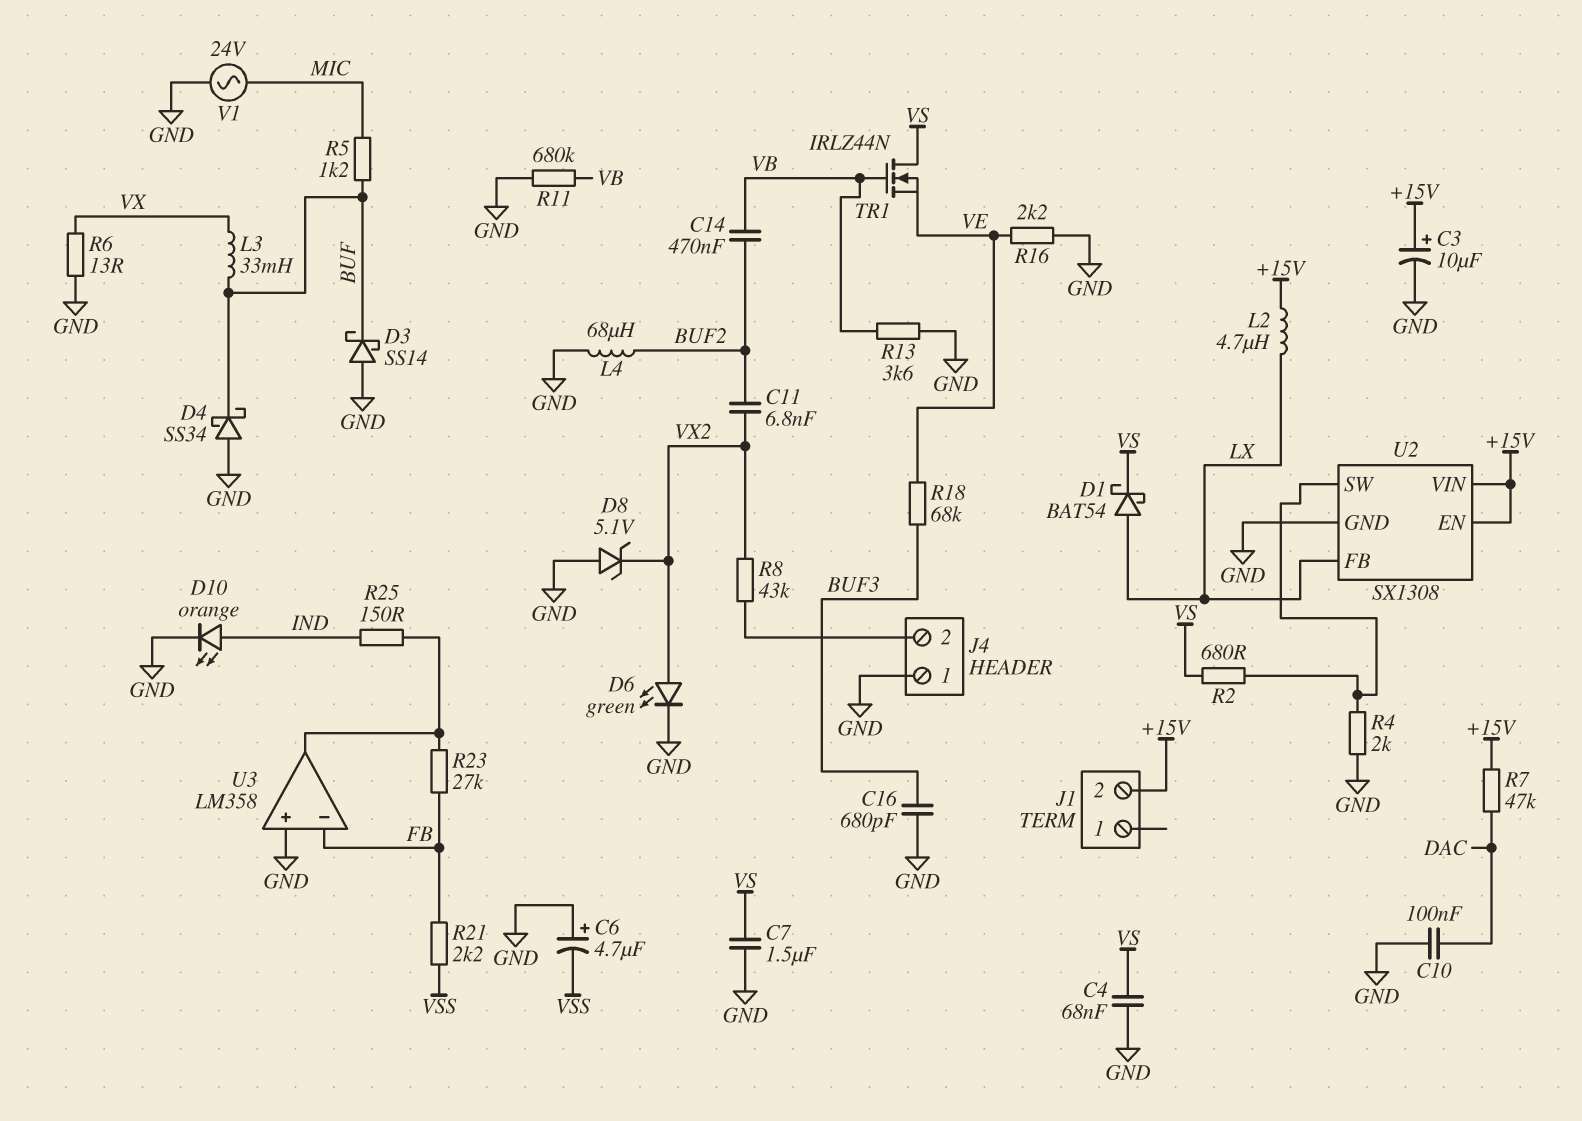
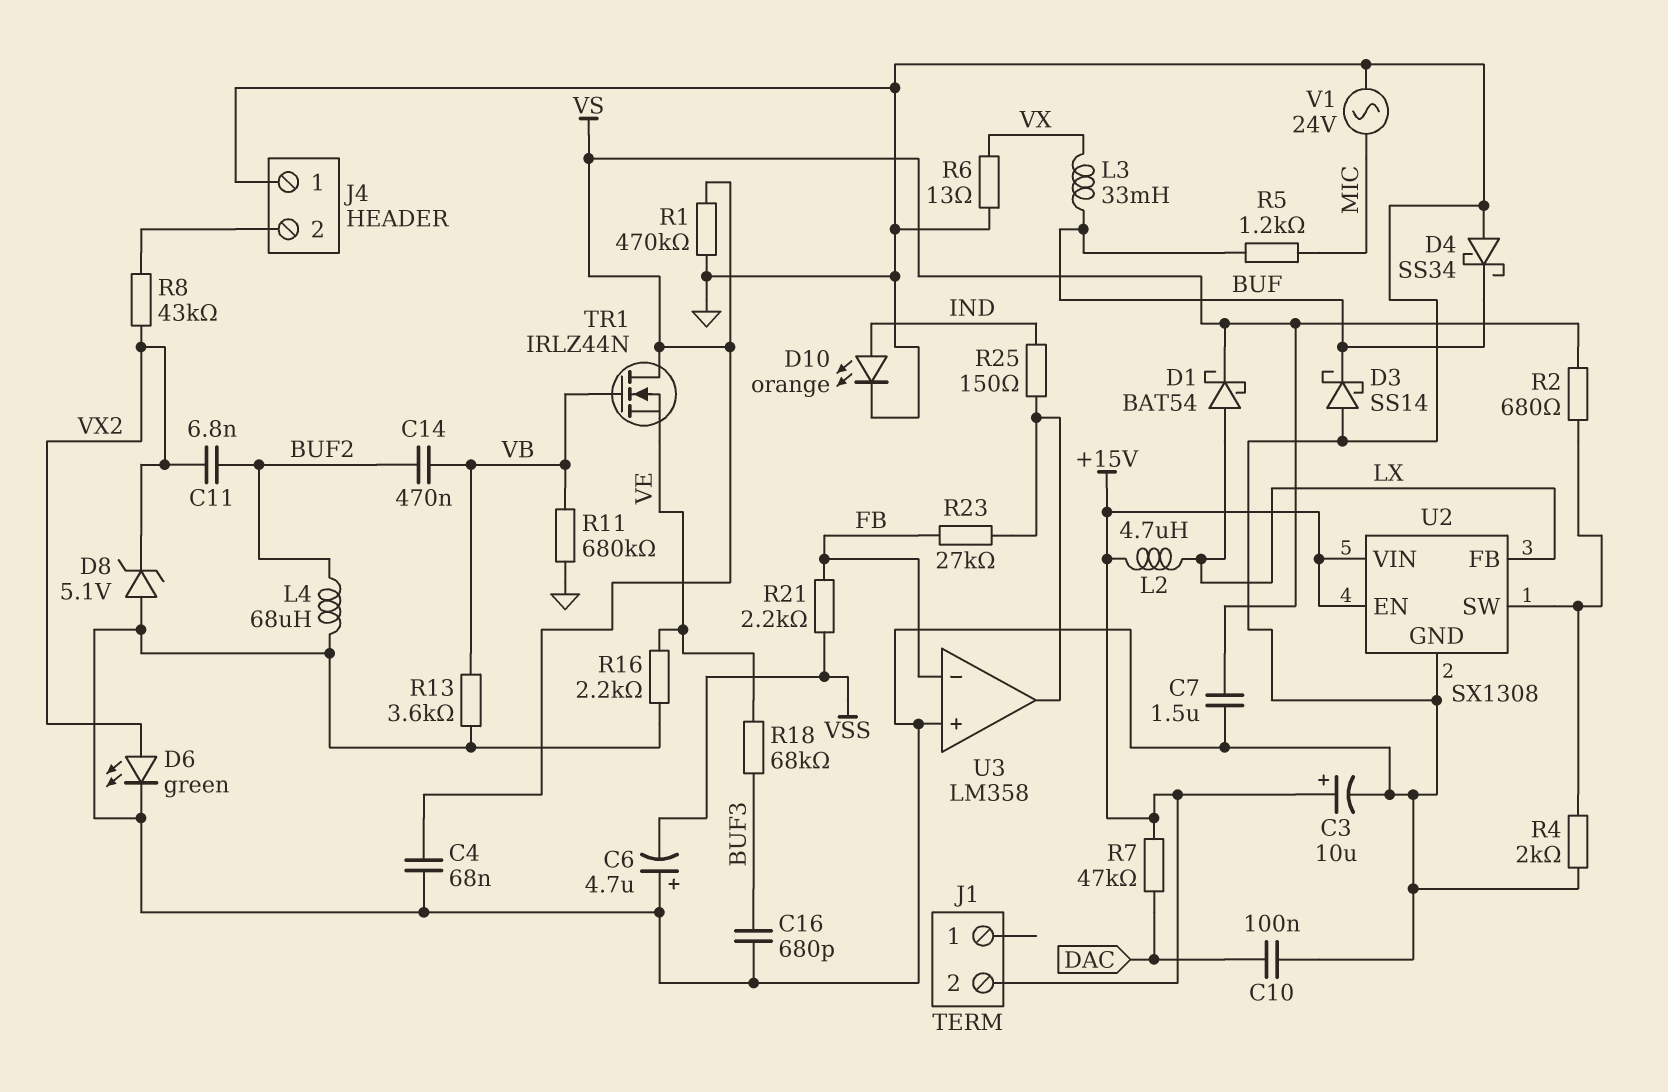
R1: none -> 470k (GND, VS)

